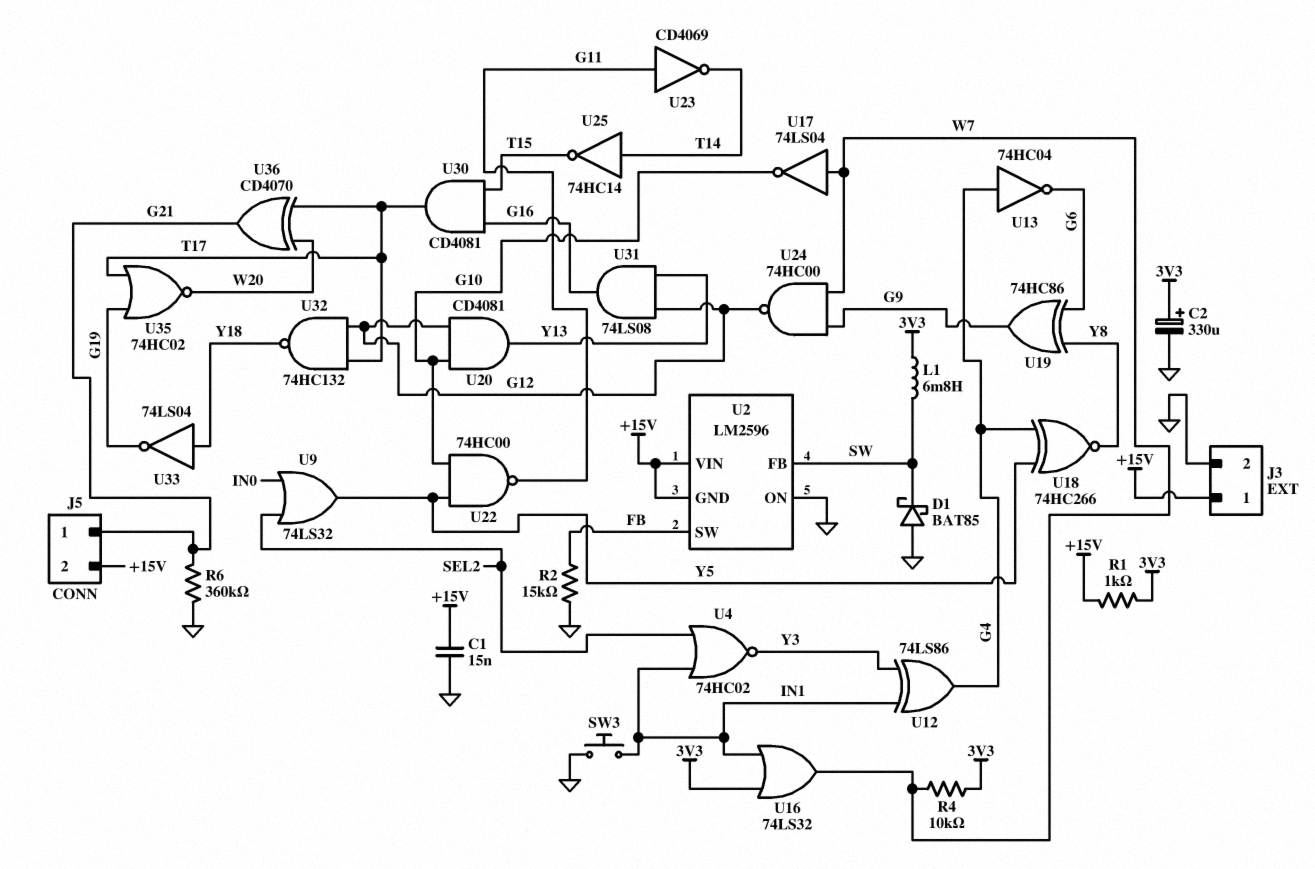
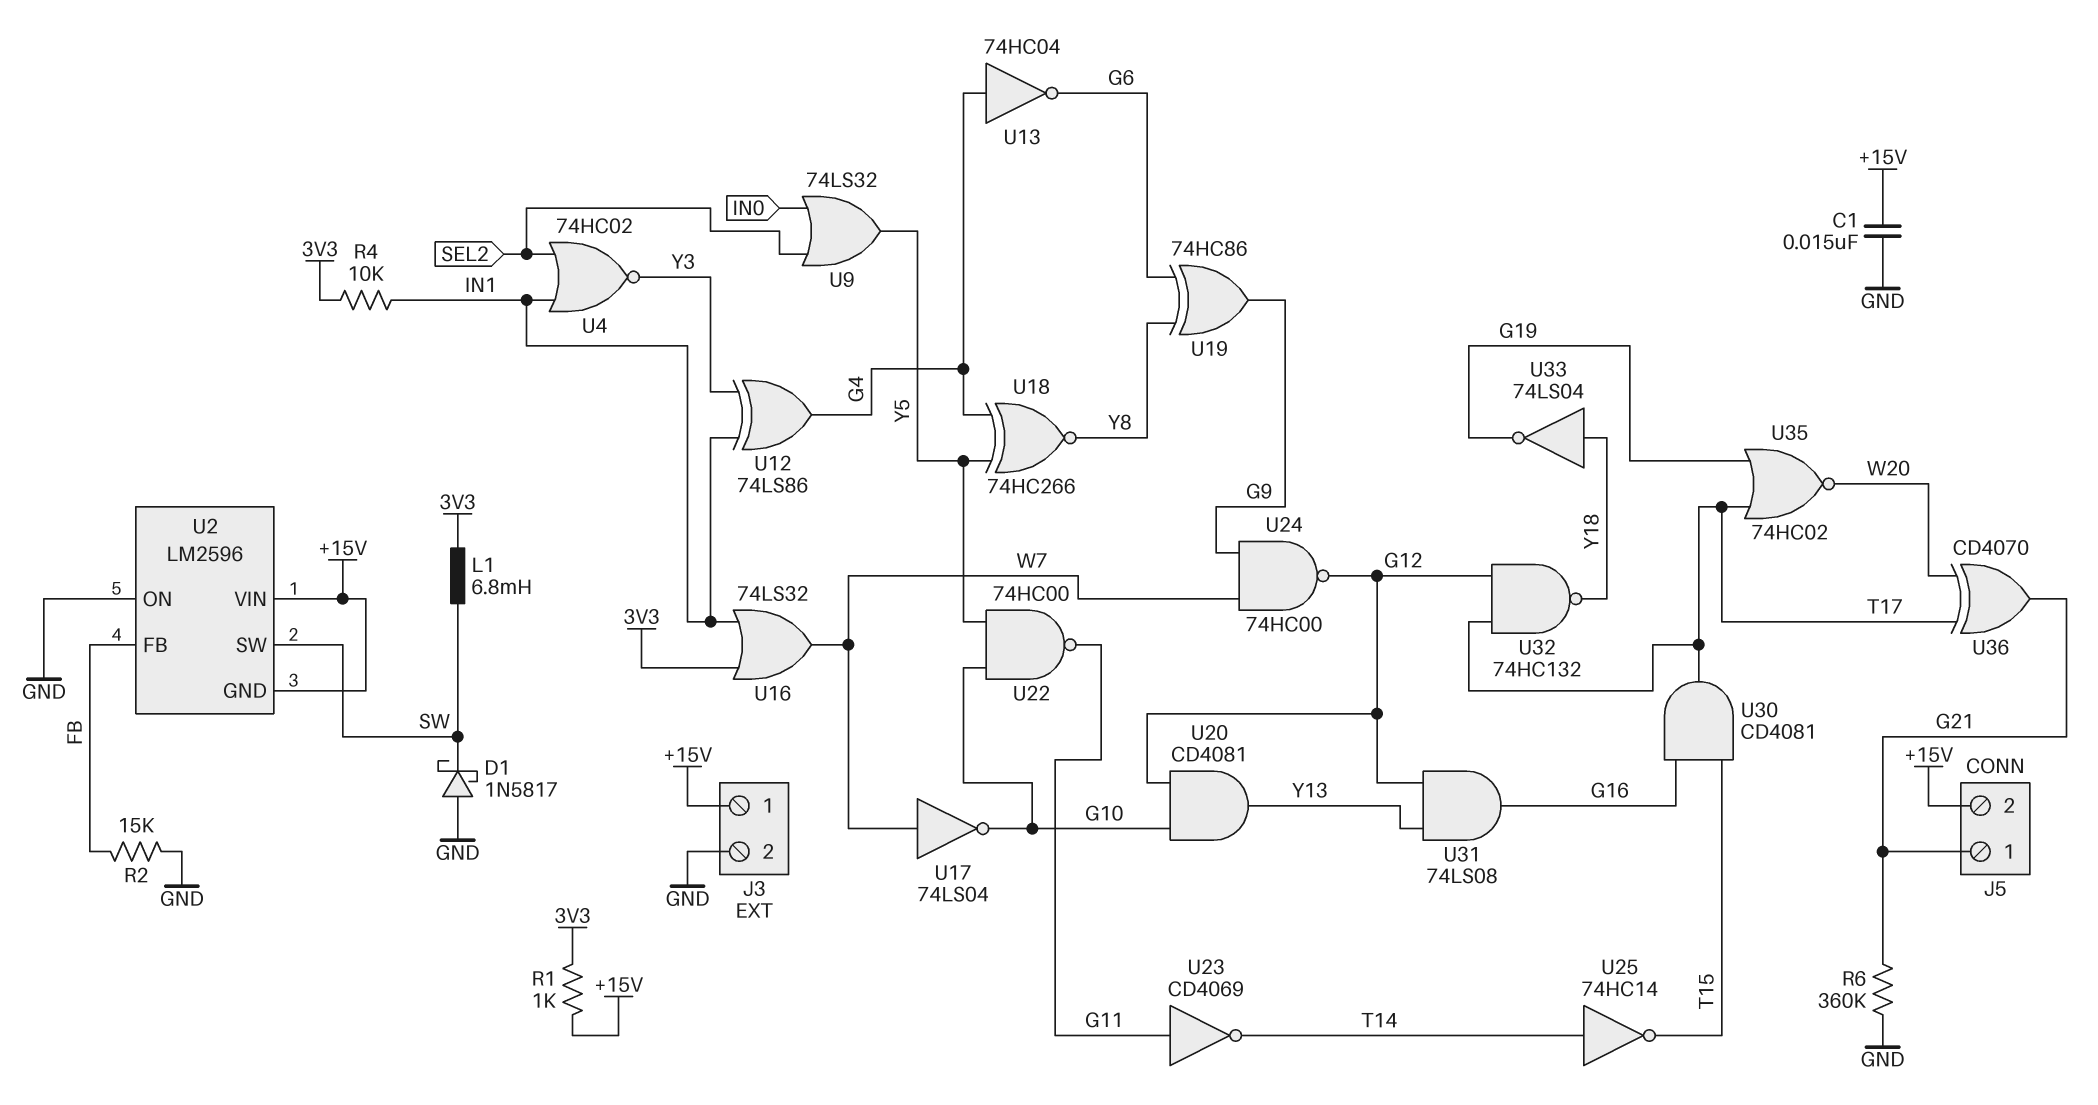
C2: 330uF (plus 3V3, minus GND) -> none
D1: schottky BAT85 (A GND, K SW) -> schottky 1N5817 (A GND, K SW)
R4: 10k (3V3, W7) -> 10k (3V3, IN1)
SW3: button (GND, IN1) -> none
U2 pin FB: SW -> FB
U2 pin SW: FB -> SW

